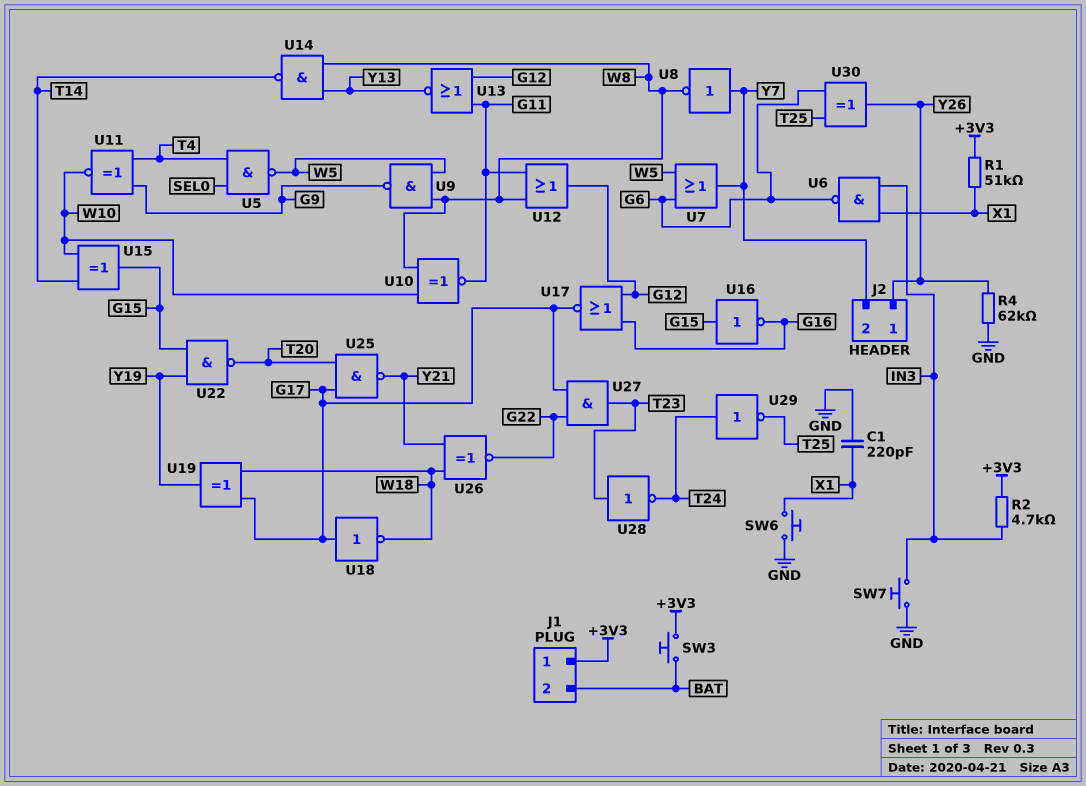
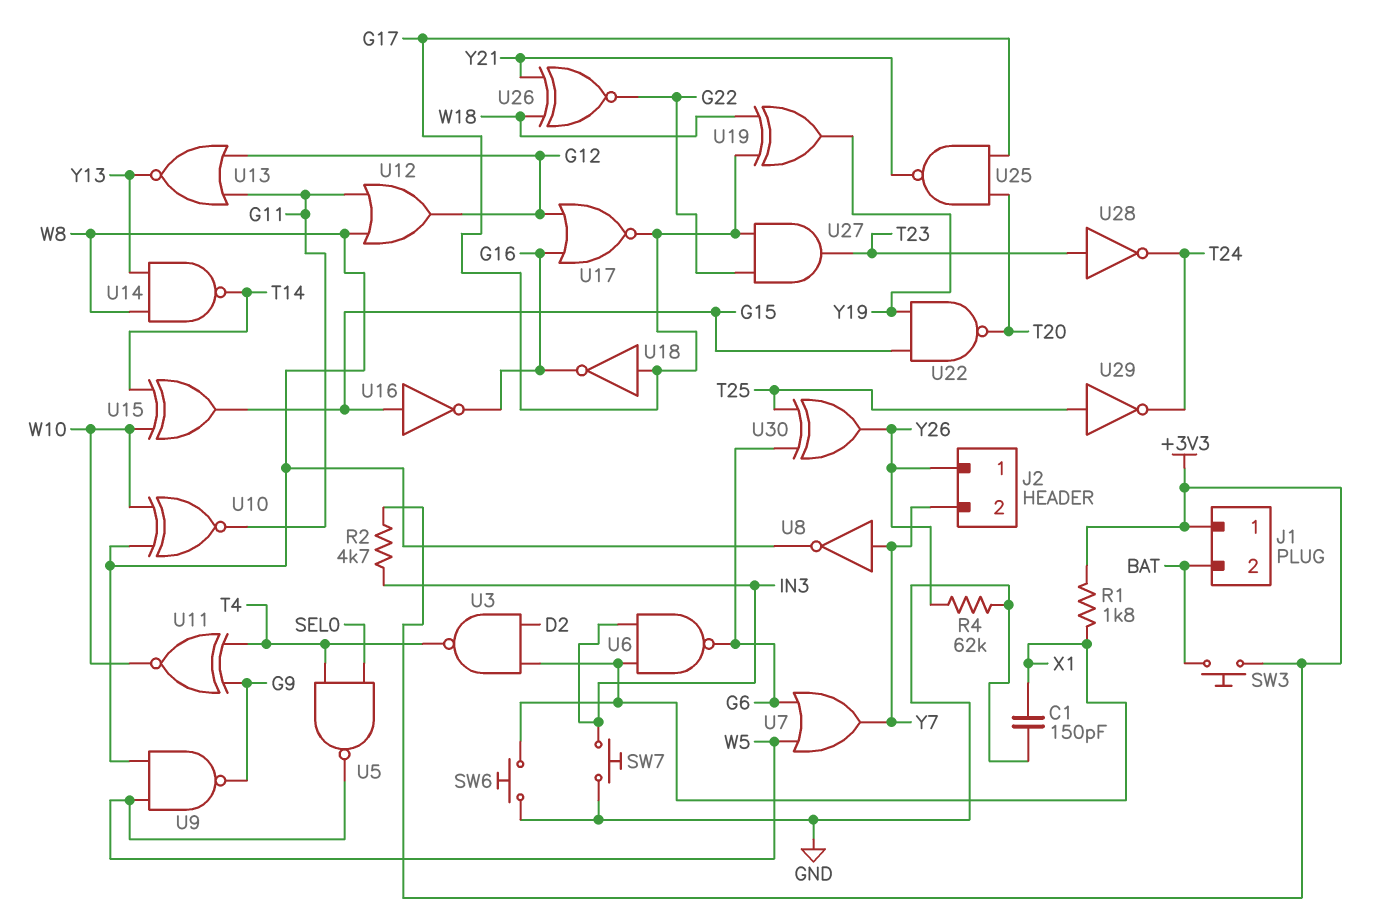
C1: 220pF (GND, X1) -> 150pF (GND, X1)
R1: 51k (+3V3, X1) -> 1.8k (+3V3, X1)
U3: none -> NAND (in D2, in X1, out T4)
U18: NOT (in G17, out W18) -> NOT (in G17, out G16)
U29: NOT (in T24, out T25) -> NOT (in T25, out T24)

